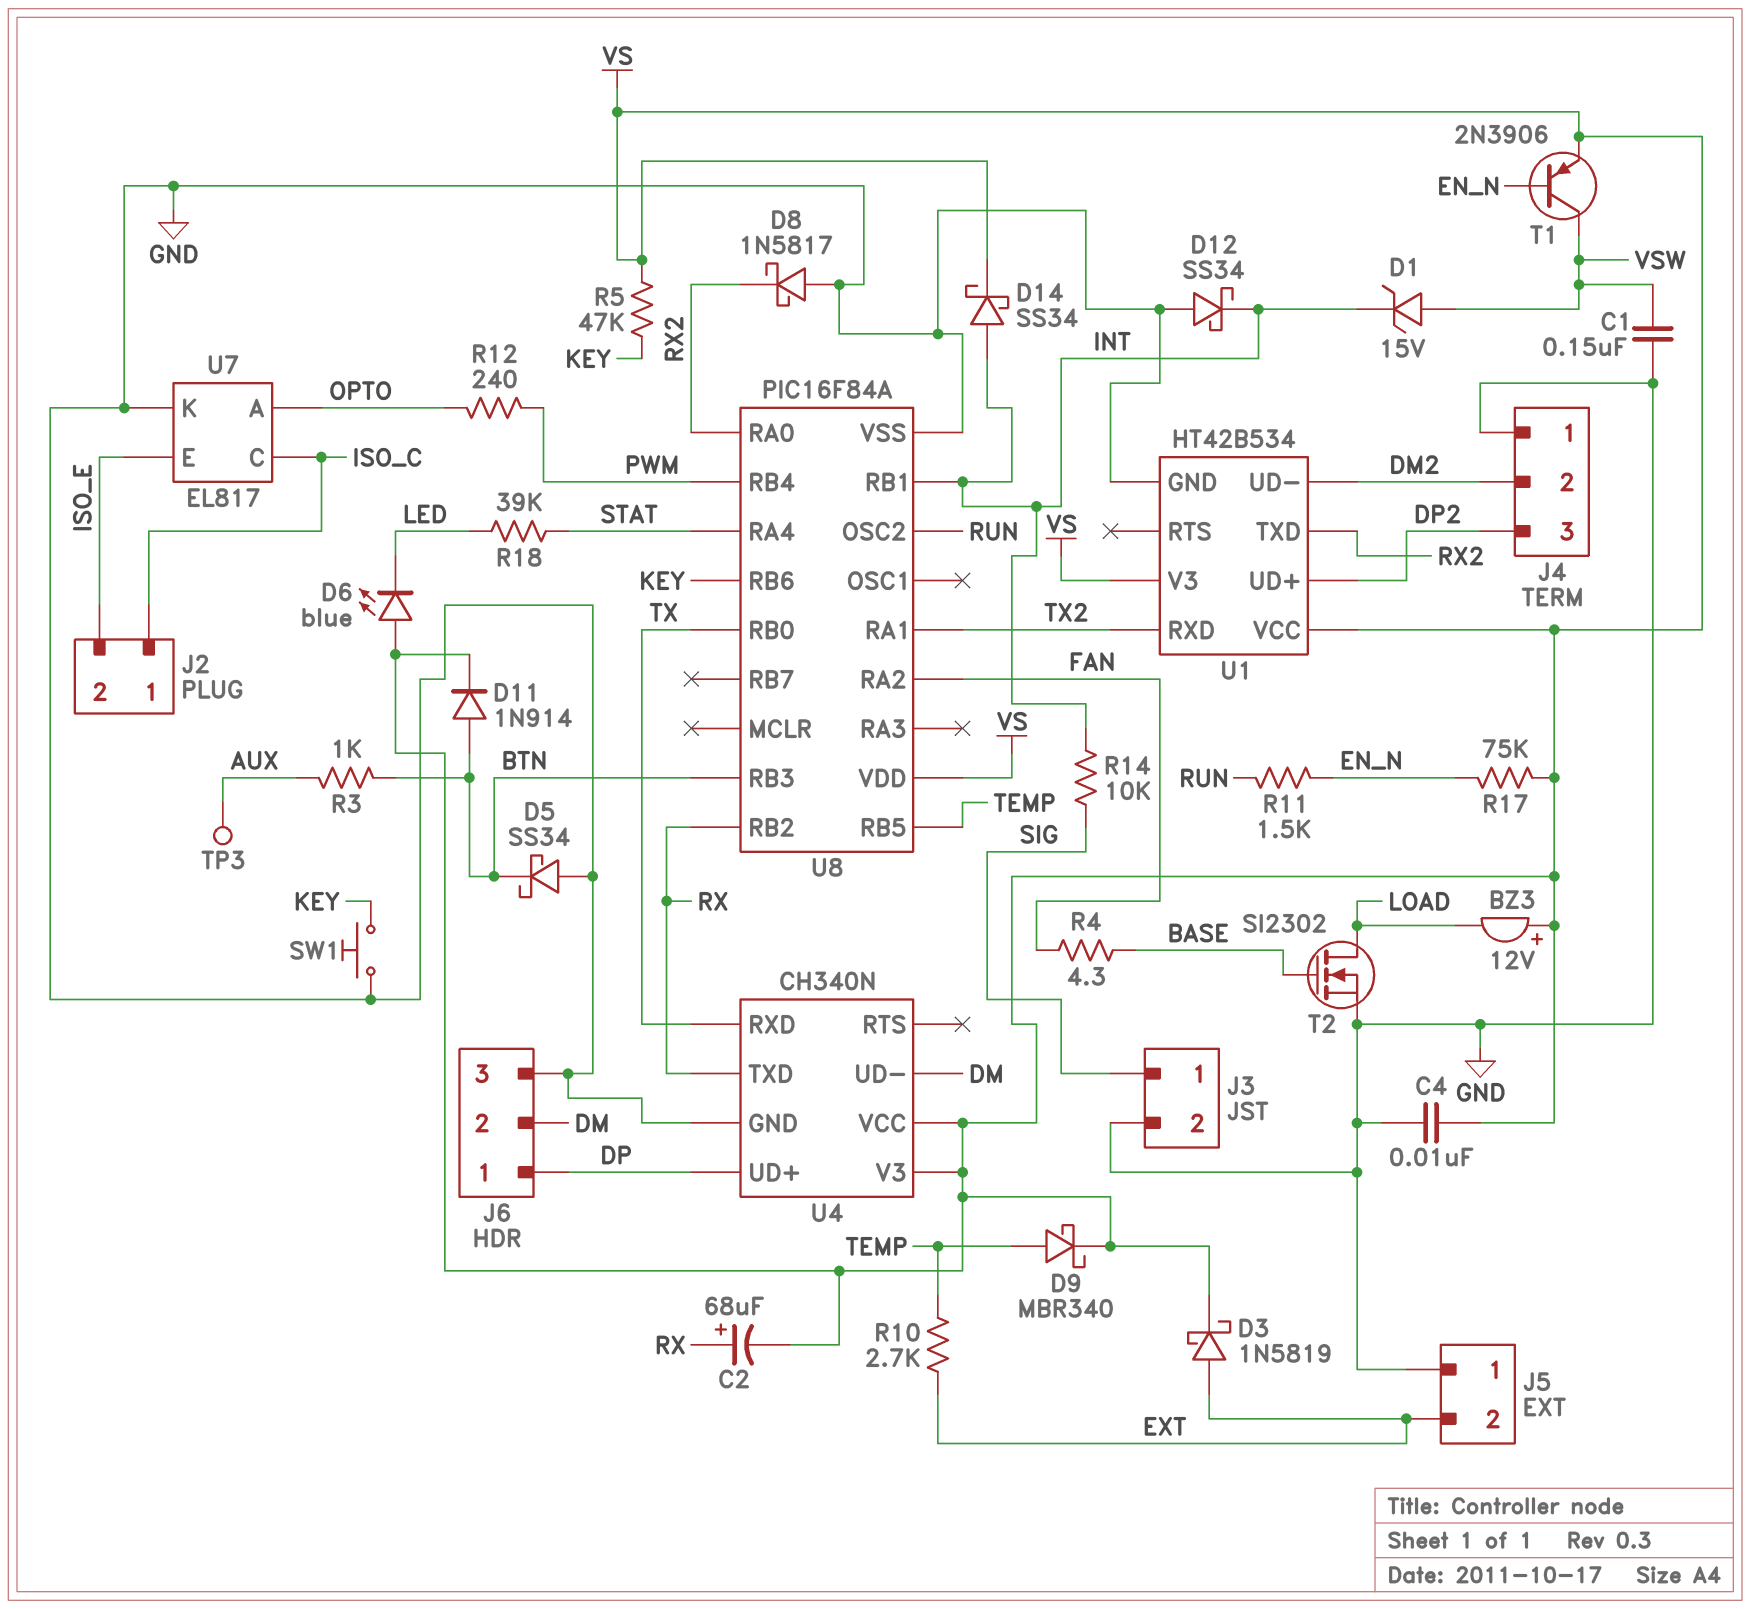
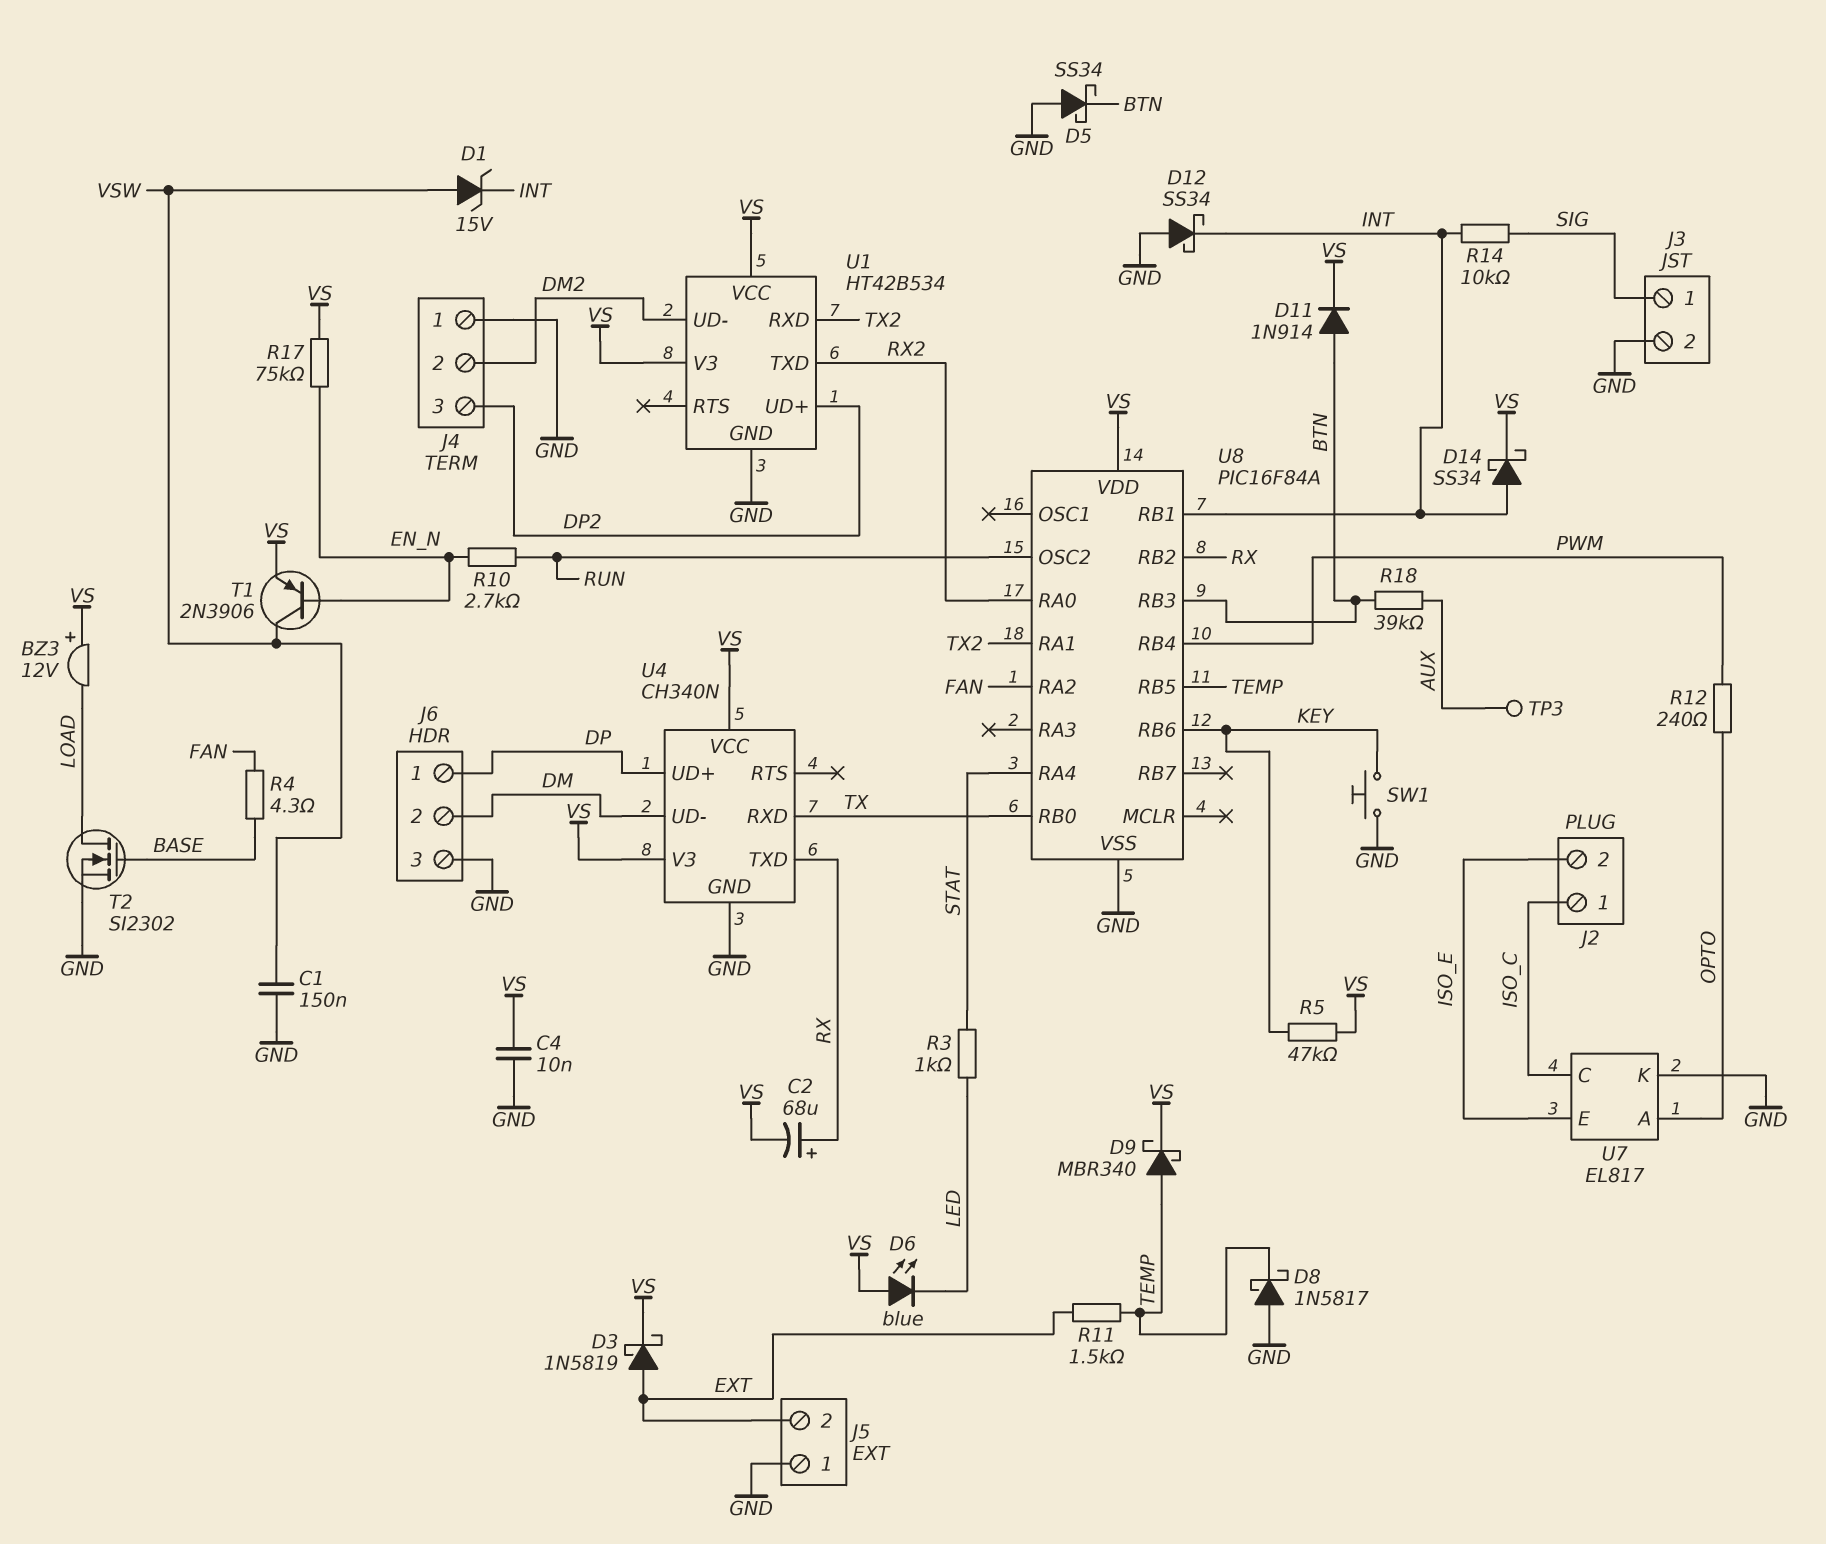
D8: schottky 1N5817 (A GND, K RX2) -> schottky 1N5817 (A GND, K TEMP)
R3: 1k (AUX, BTN) -> 1k (LED, STAT)
R10: 2.7k (EXT, TEMP) -> 2.7k (EN_N, RUN)
R11: 1.5k (EN_N, RUN) -> 1.5k (EXT, TEMP)
R18: 39k (LED, STAT) -> 39k (AUX, BTN)

